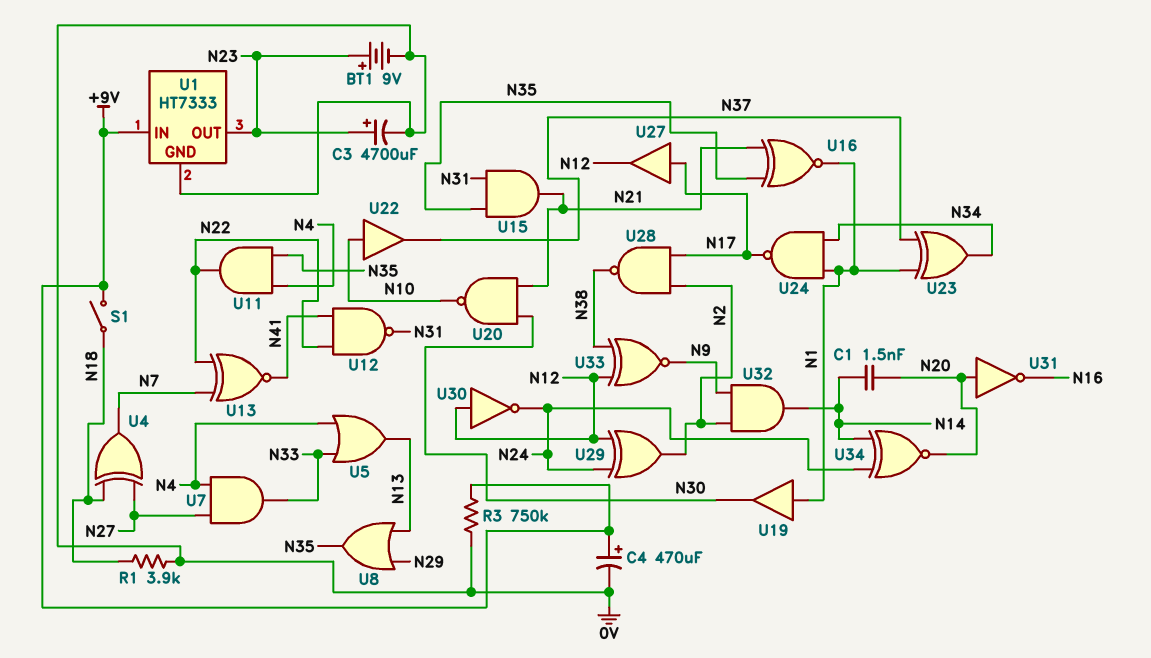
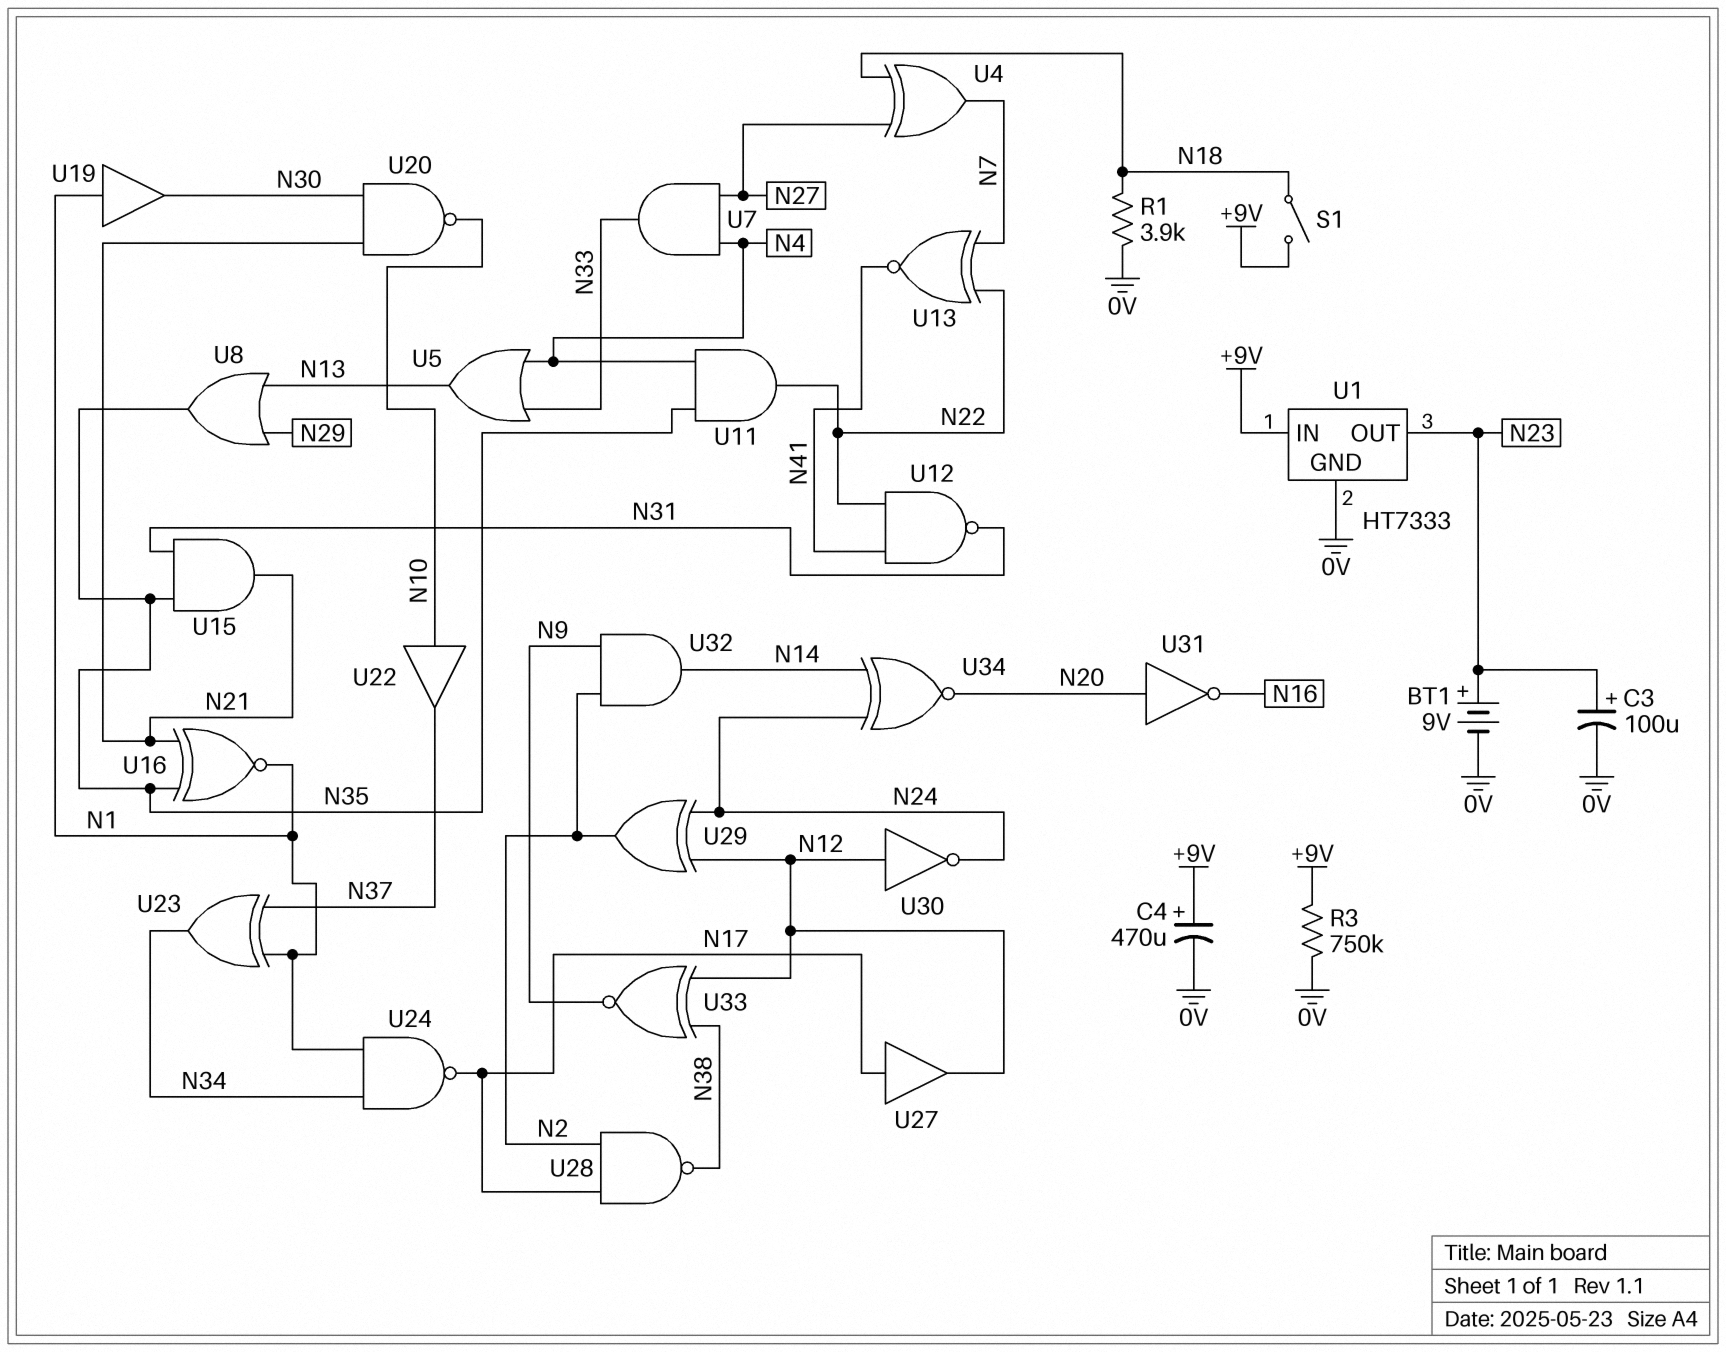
C1: 1.5nF (N14, N20) -> none
C3: 4700uF (plus N23, minus 0V) -> 100uF (plus N23, minus 0V)

